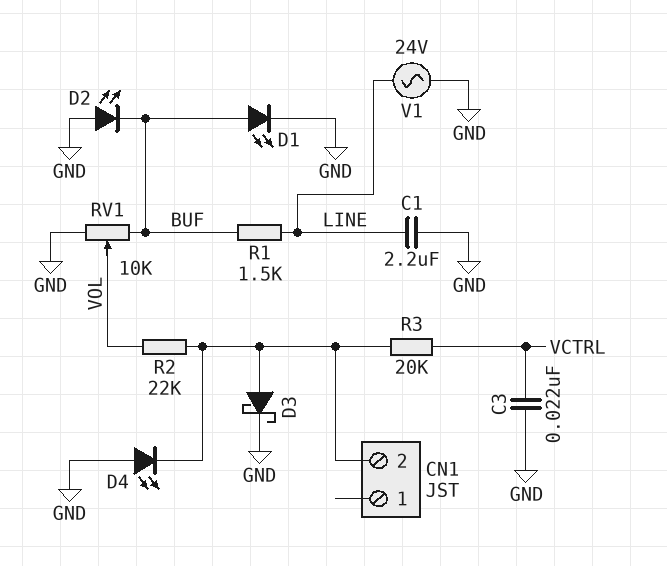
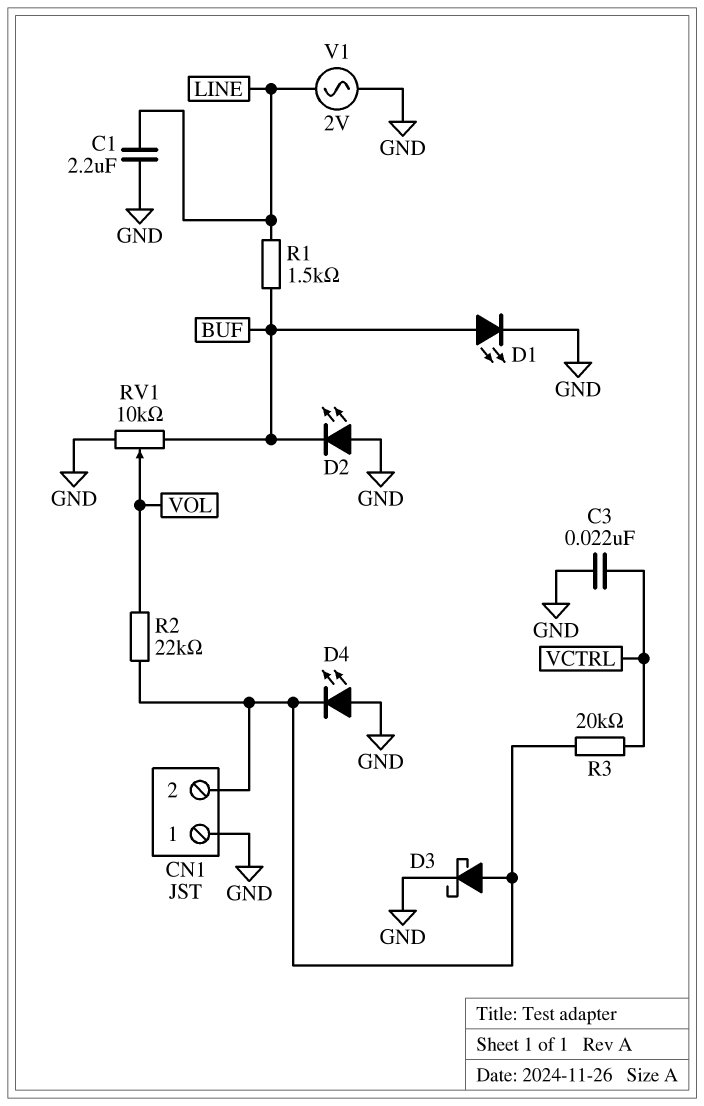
CN1 pin 1: none -> GND
V1: AC 24V (GND, LINE) -> AC 2V (GND, LINE)

